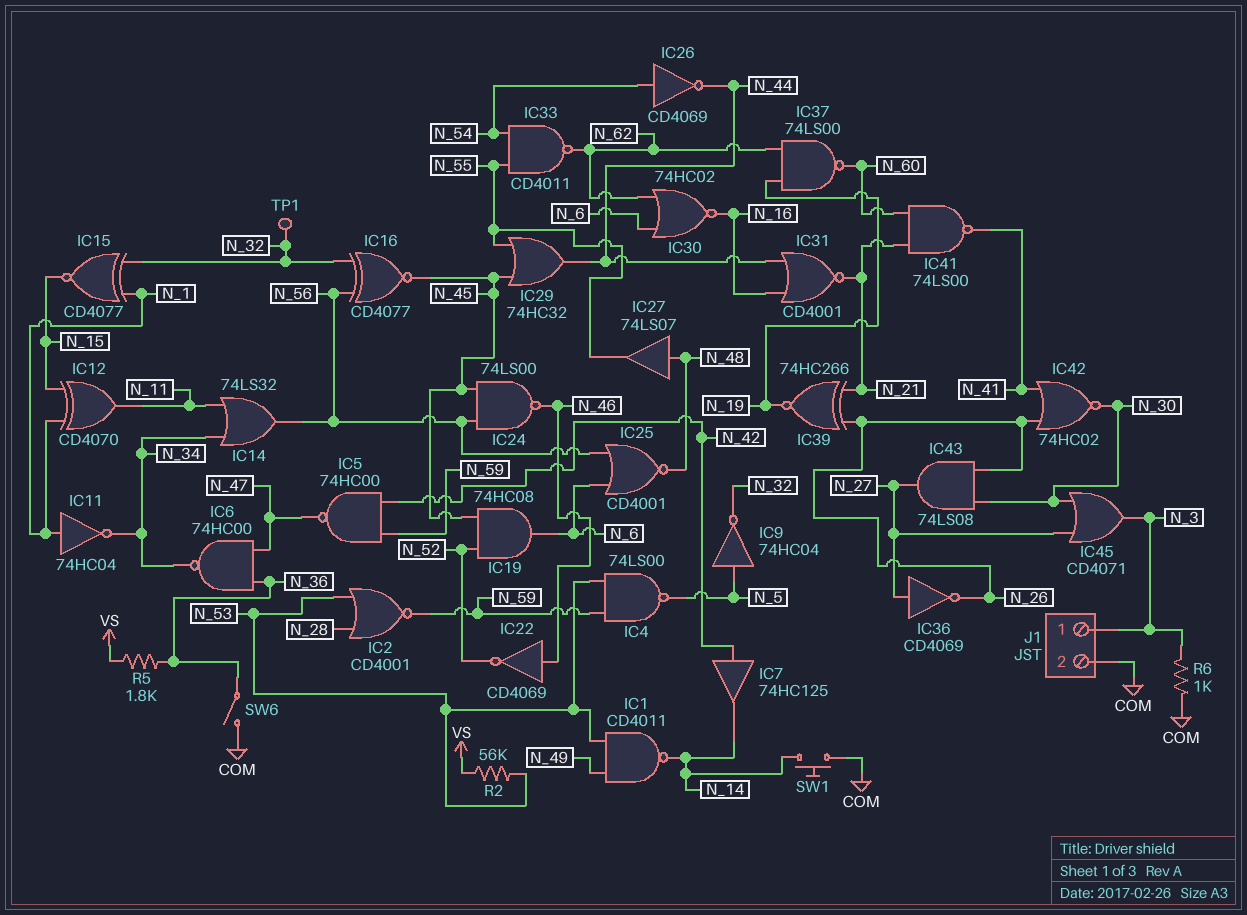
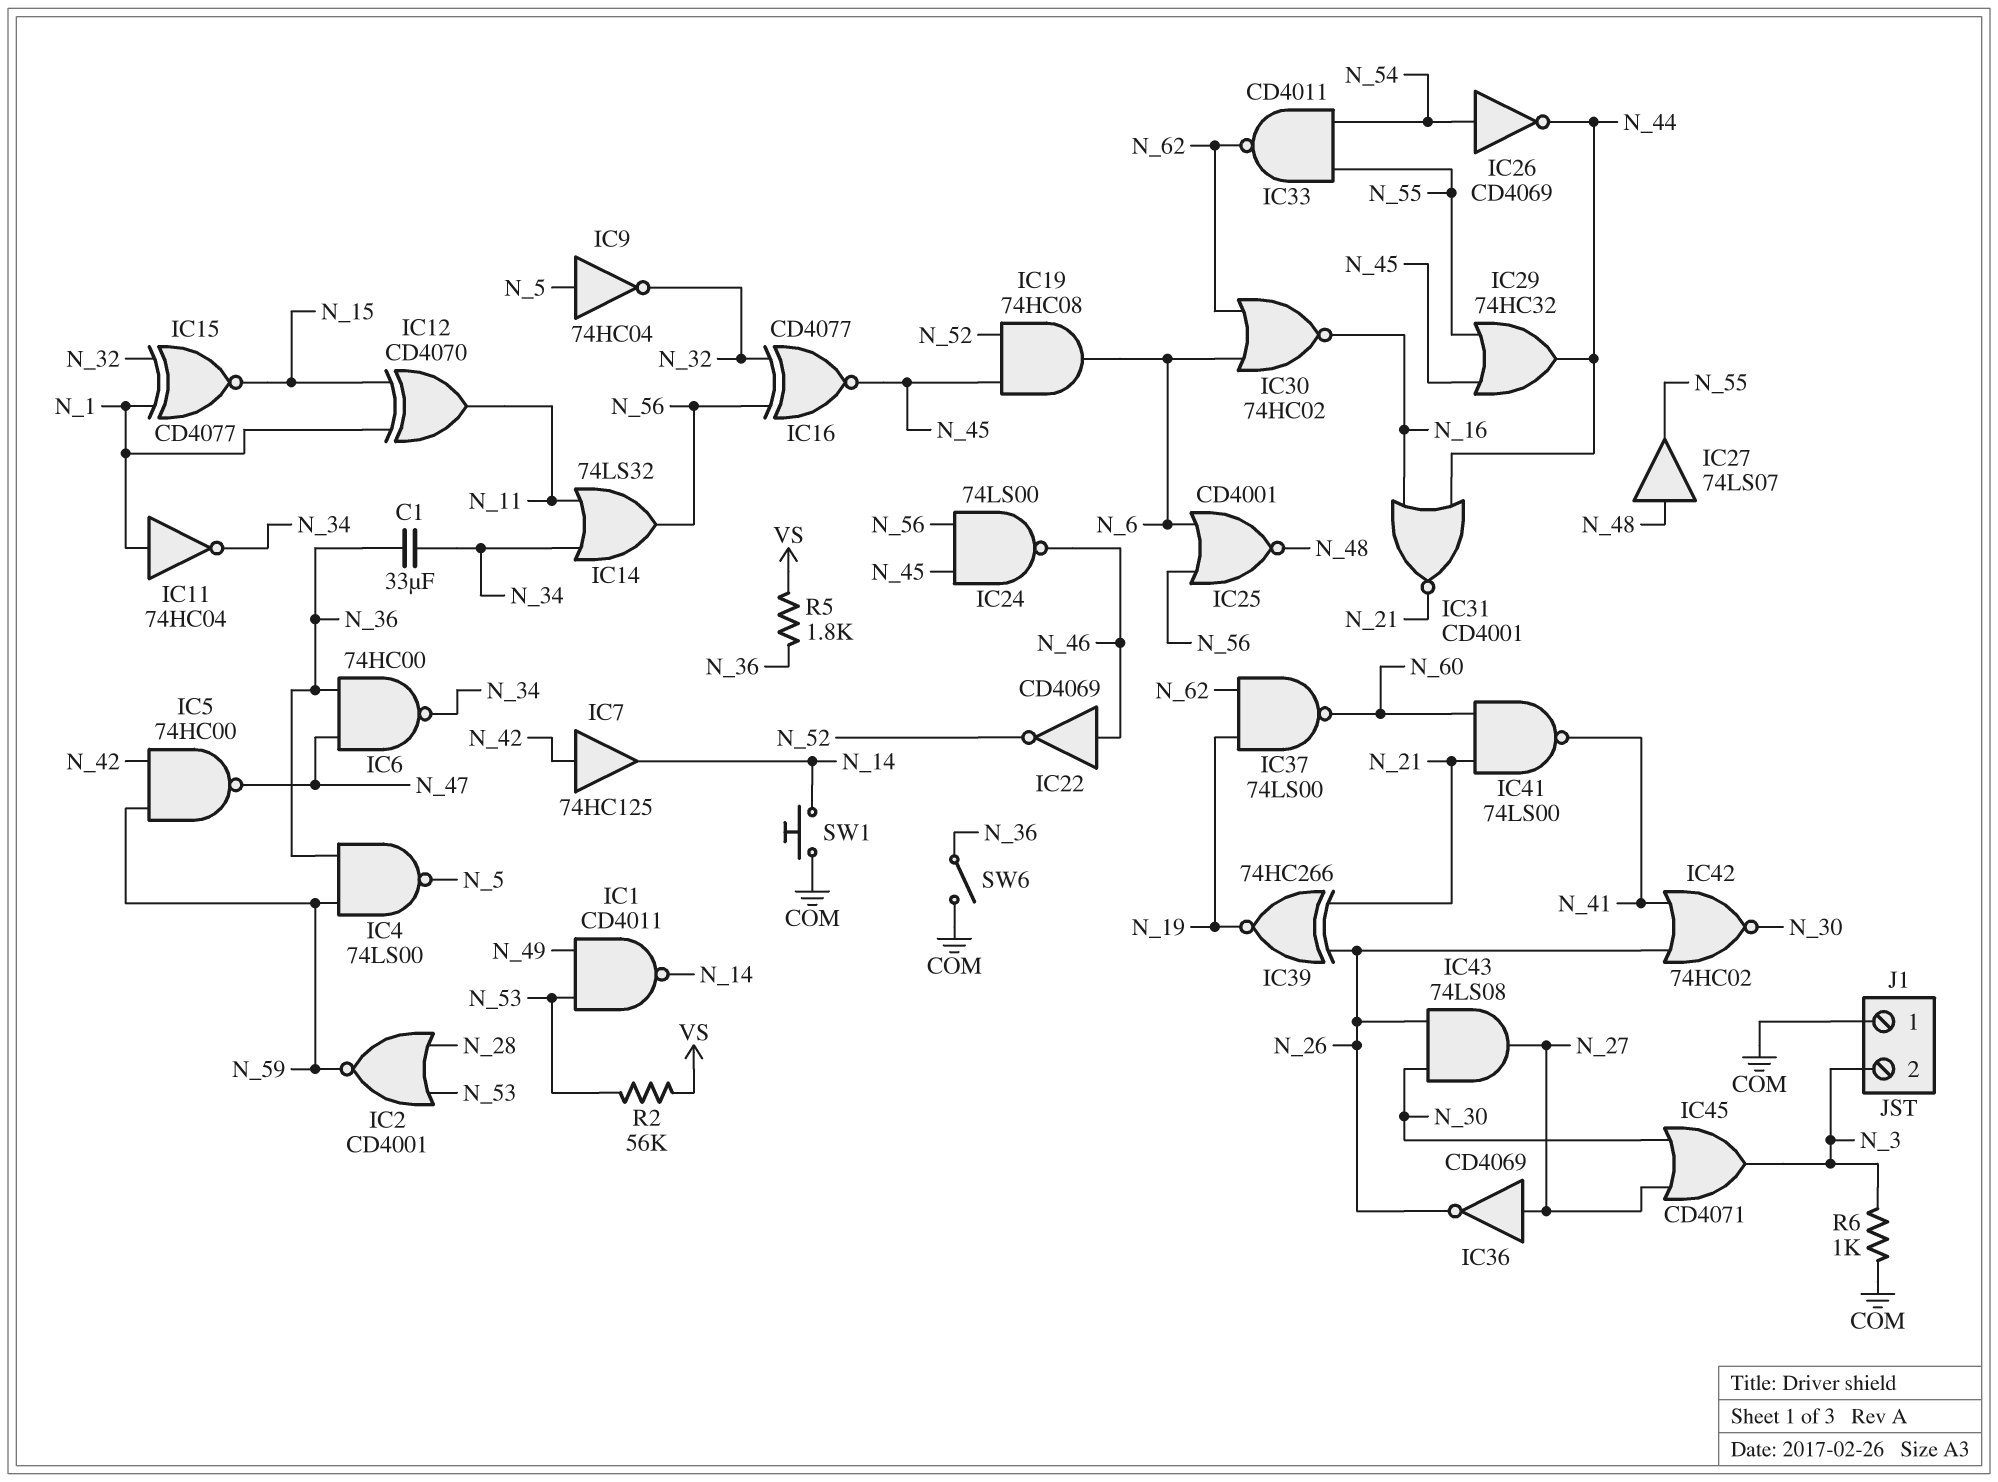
C1: none -> 33uF (N_34, N_36)
IC4: NAND 74LS00 (in N_53, in N_59, out N_5) -> NAND 74LS00 (in N_36, in N_59, out N_5)
J1 pin 1: N_3 -> COM
J1 pin 2: COM -> N_3
TP1: test point (N_32) -> none

